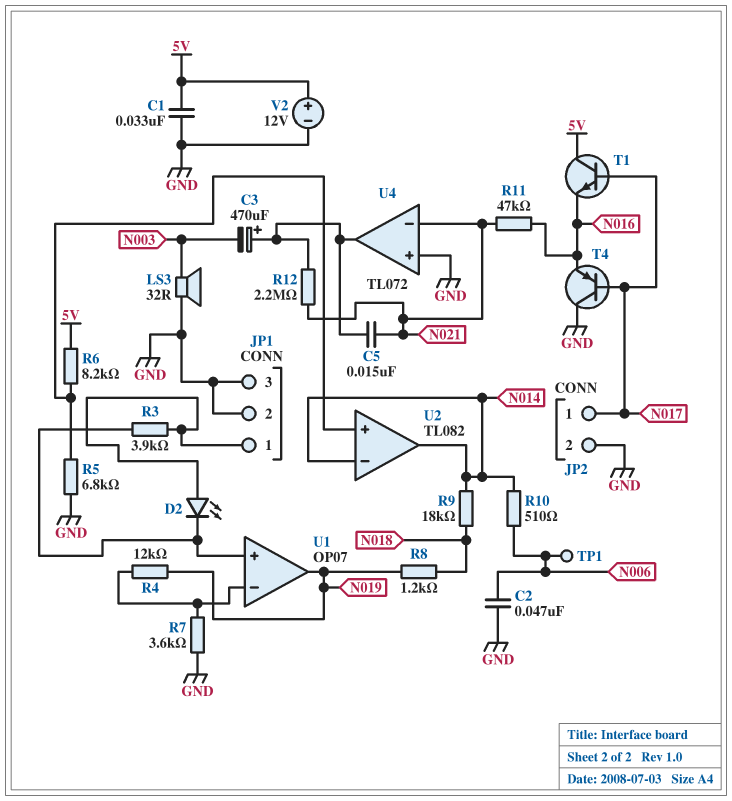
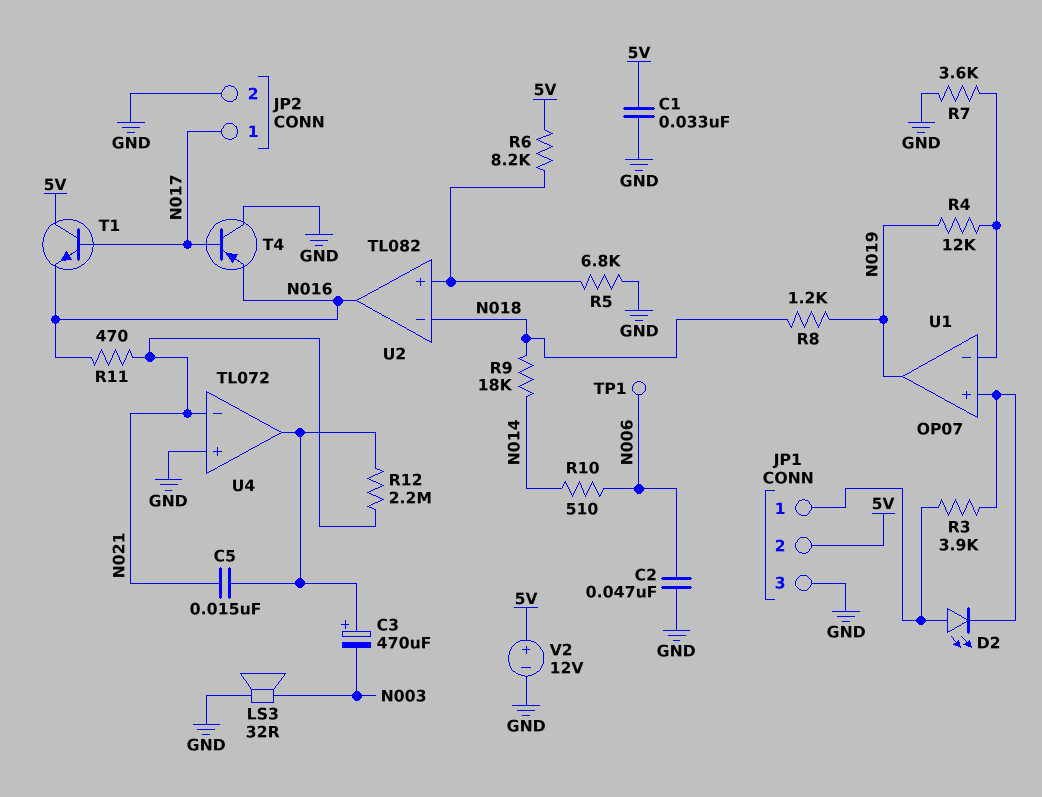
JP1 pin 2: GND -> 5V
R11: 47k (N016, N021) -> 470 (N016, N021)
U2 pin in-: N014 -> N018
U2 pin out: N014 -> N016

